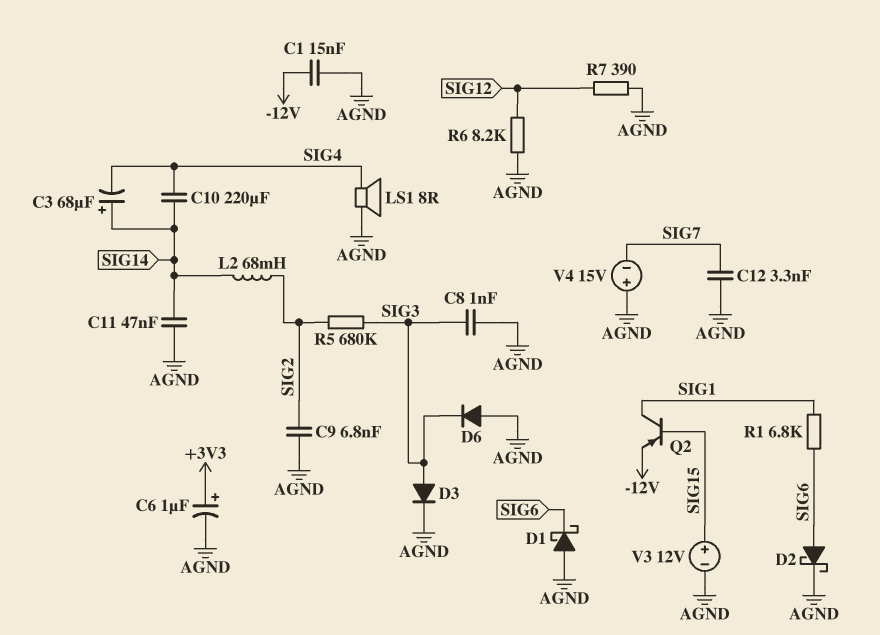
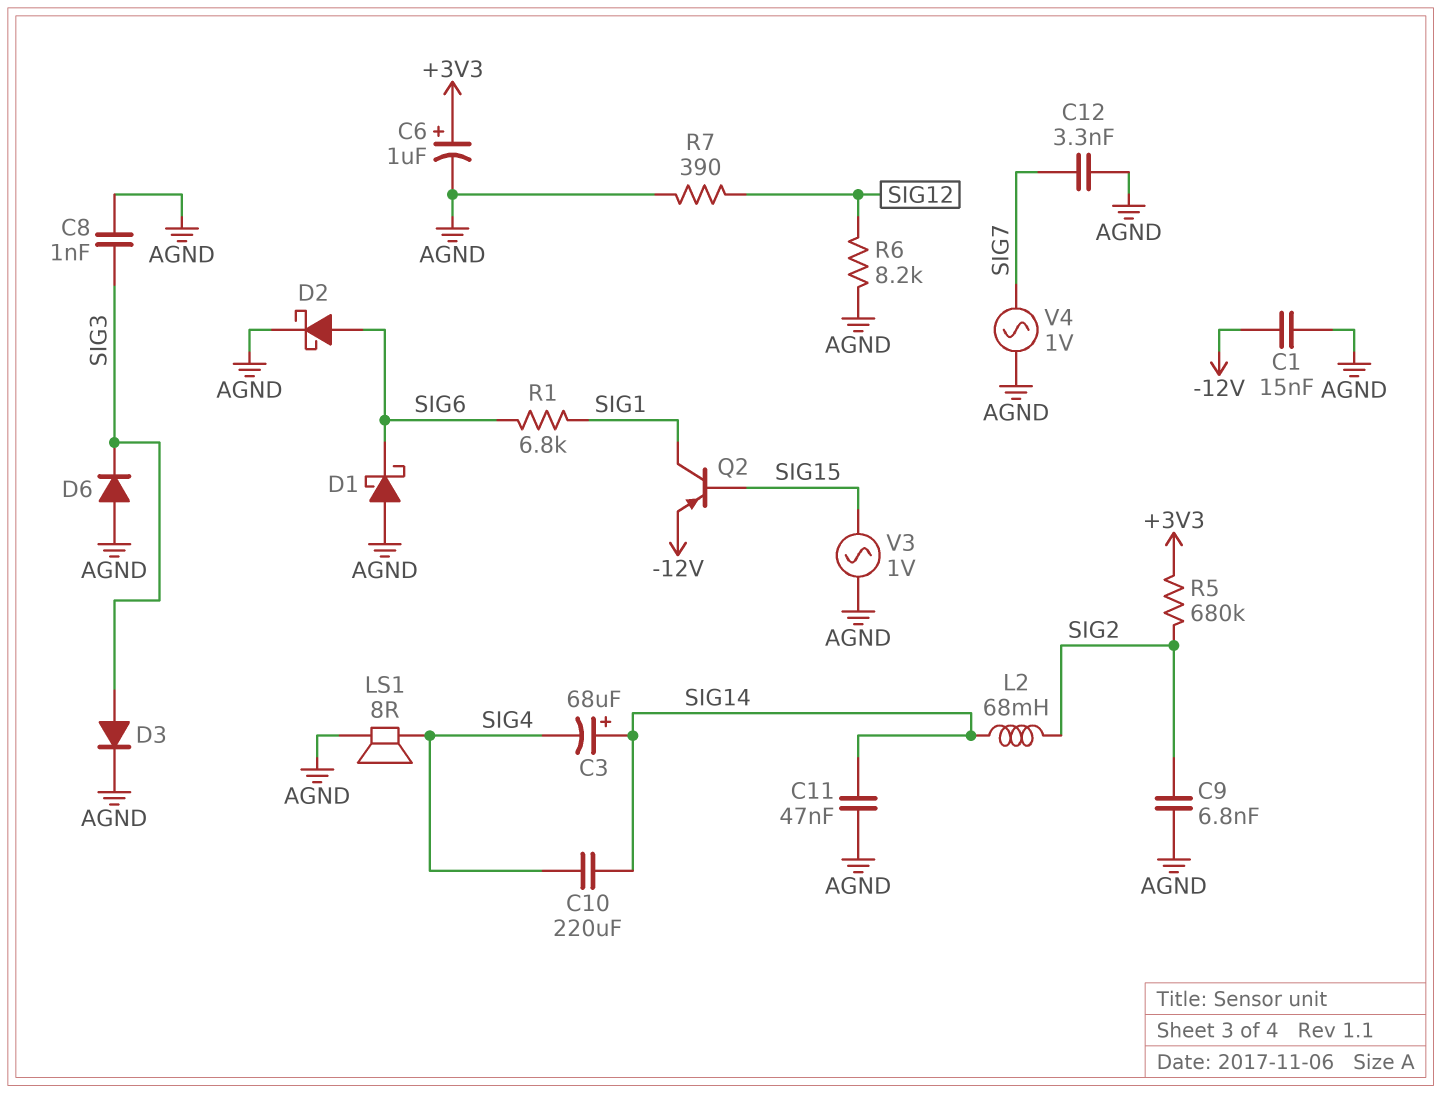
R5: 680k (SIG2, SIG3) -> 680k (+3V3, SIG2)
V3: 12V (plus SIG15, minus AGND) -> AC 1V (AGND, SIG15)
V4: 15V (plus AGND, minus SIG7) -> AC 1V (AGND, SIG7)

